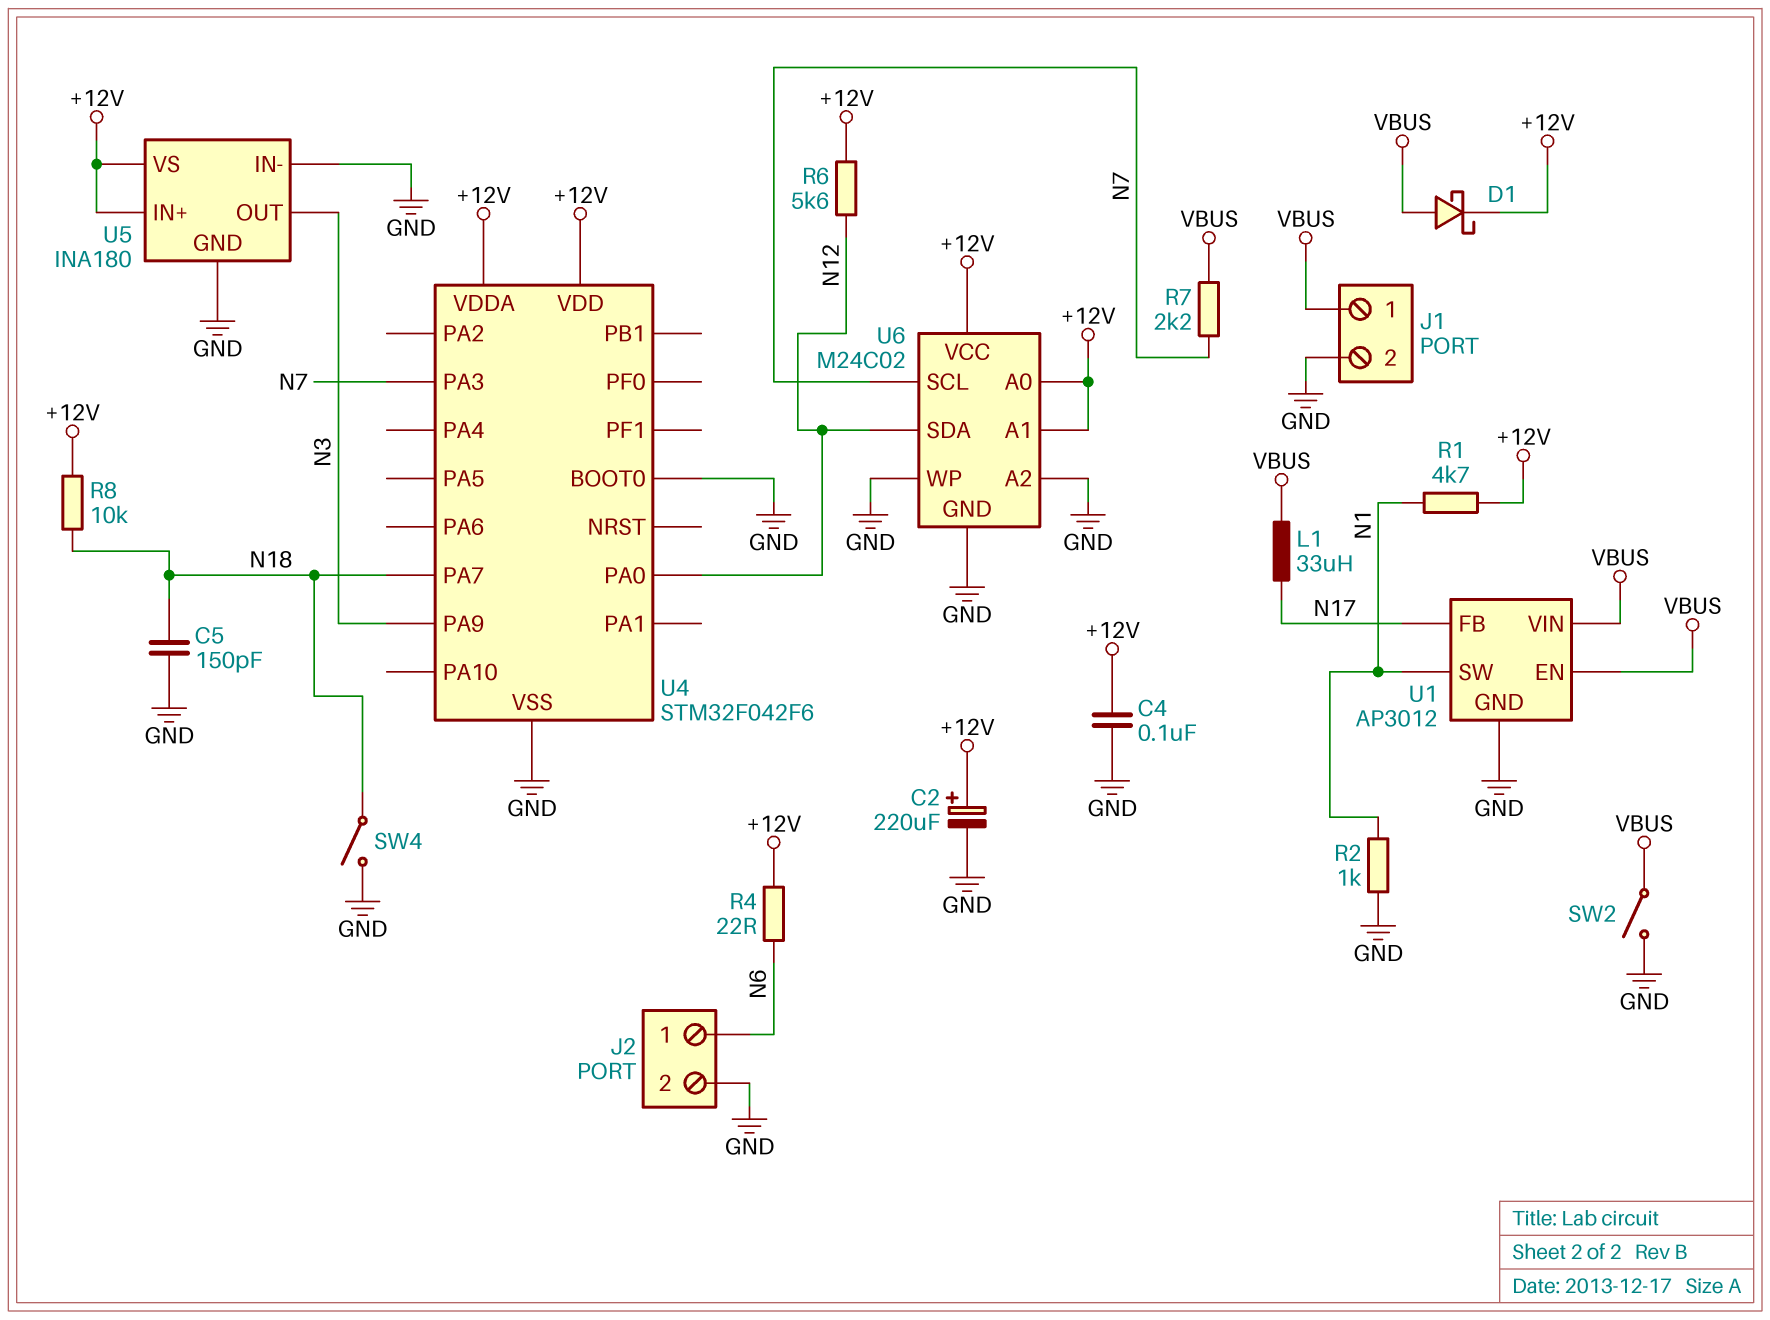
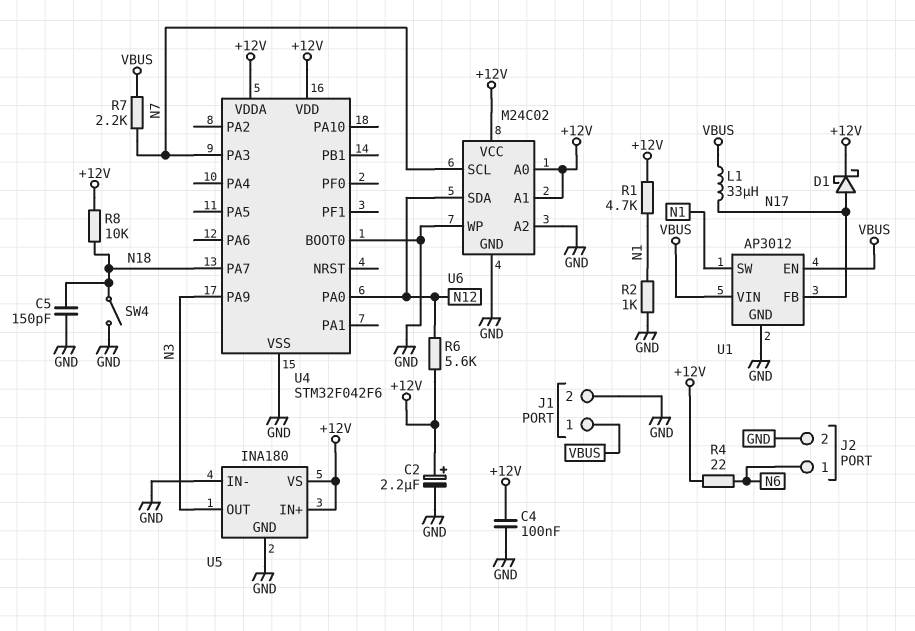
C2: 220uF (plus +12V, minus GND) -> 2.2uF (plus +12V, minus GND)
D1: schottky (A VBUS, K +12V) -> schottky (A N17, K +12V)
SW2: switch (GND, VBUS) -> none

